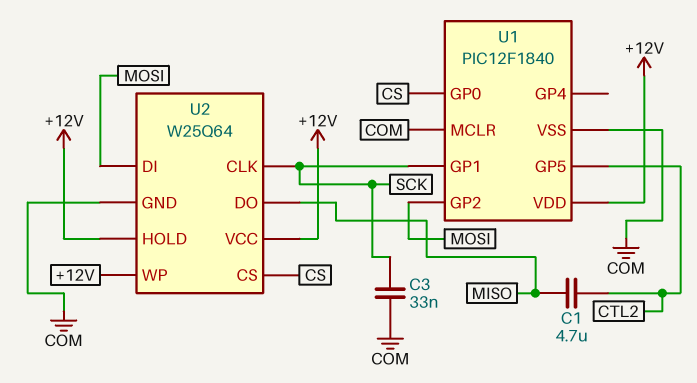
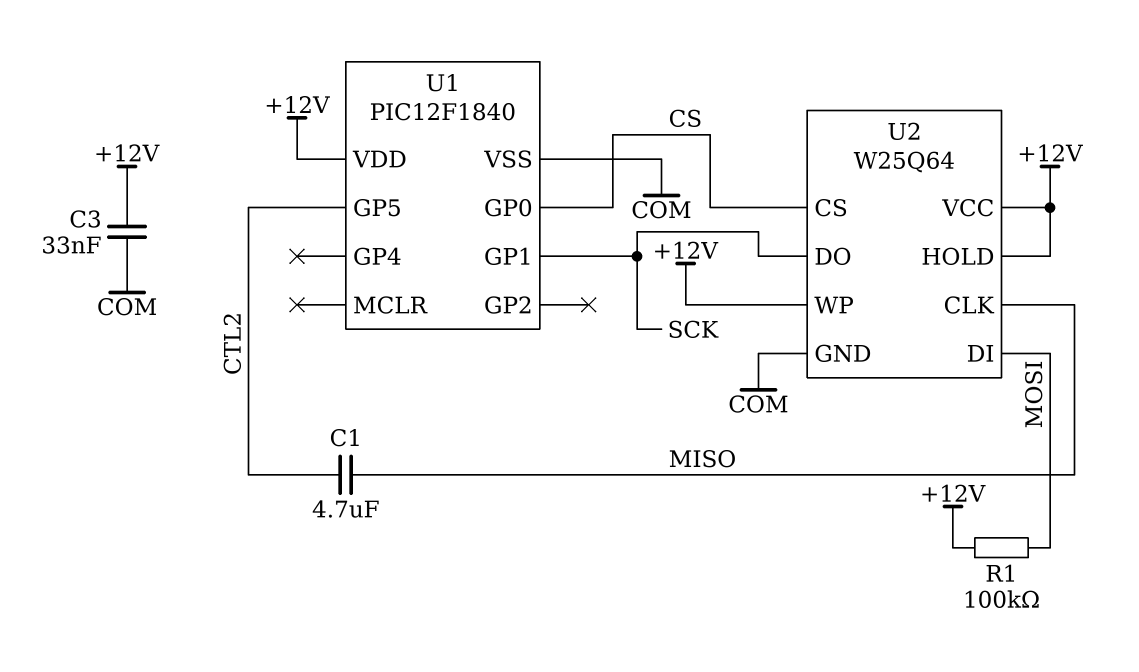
C3: 33nF (COM, SCK) -> 33nF (+12V, COM)
R1: none -> 100k (+12V, MOSI)
U1 pin GP2: MOSI -> none
U1 pin MCLR: COM -> none
U2 pin CLK: SCK -> MISO
U2 pin DO: MISO -> SCK

